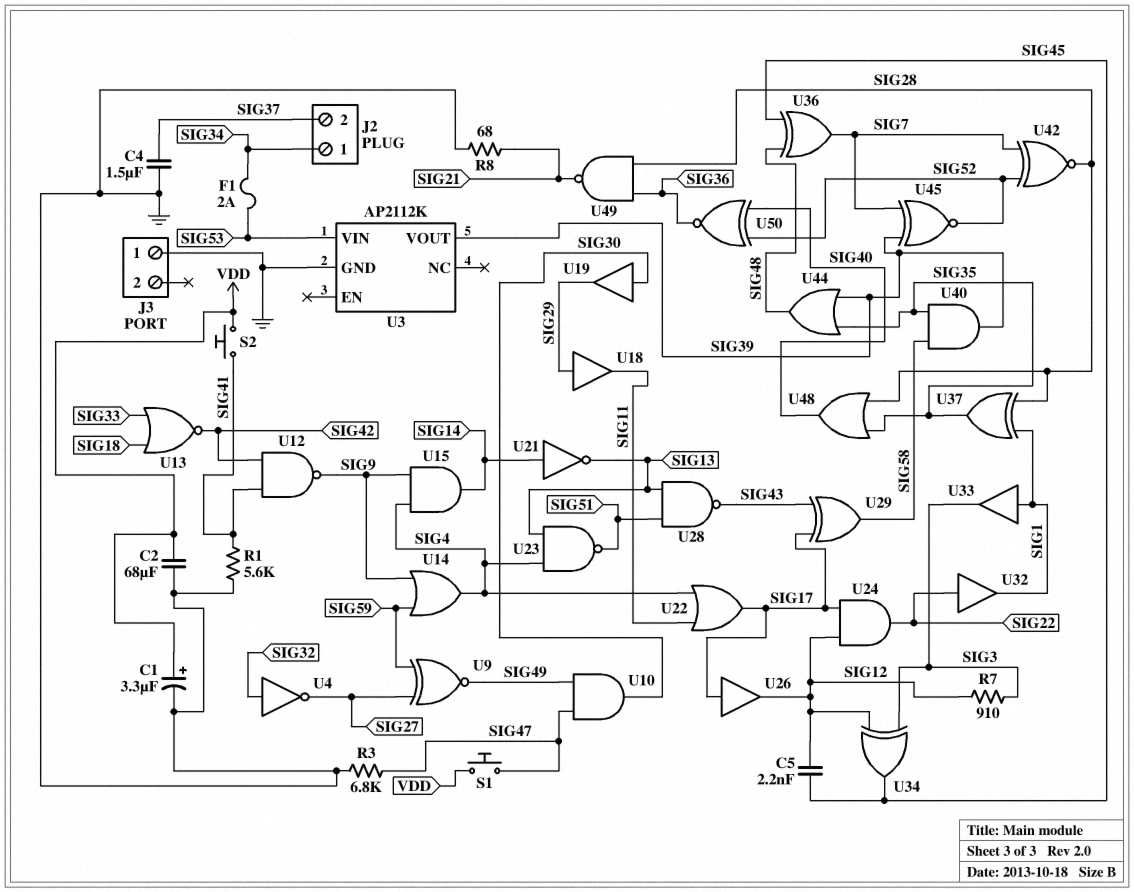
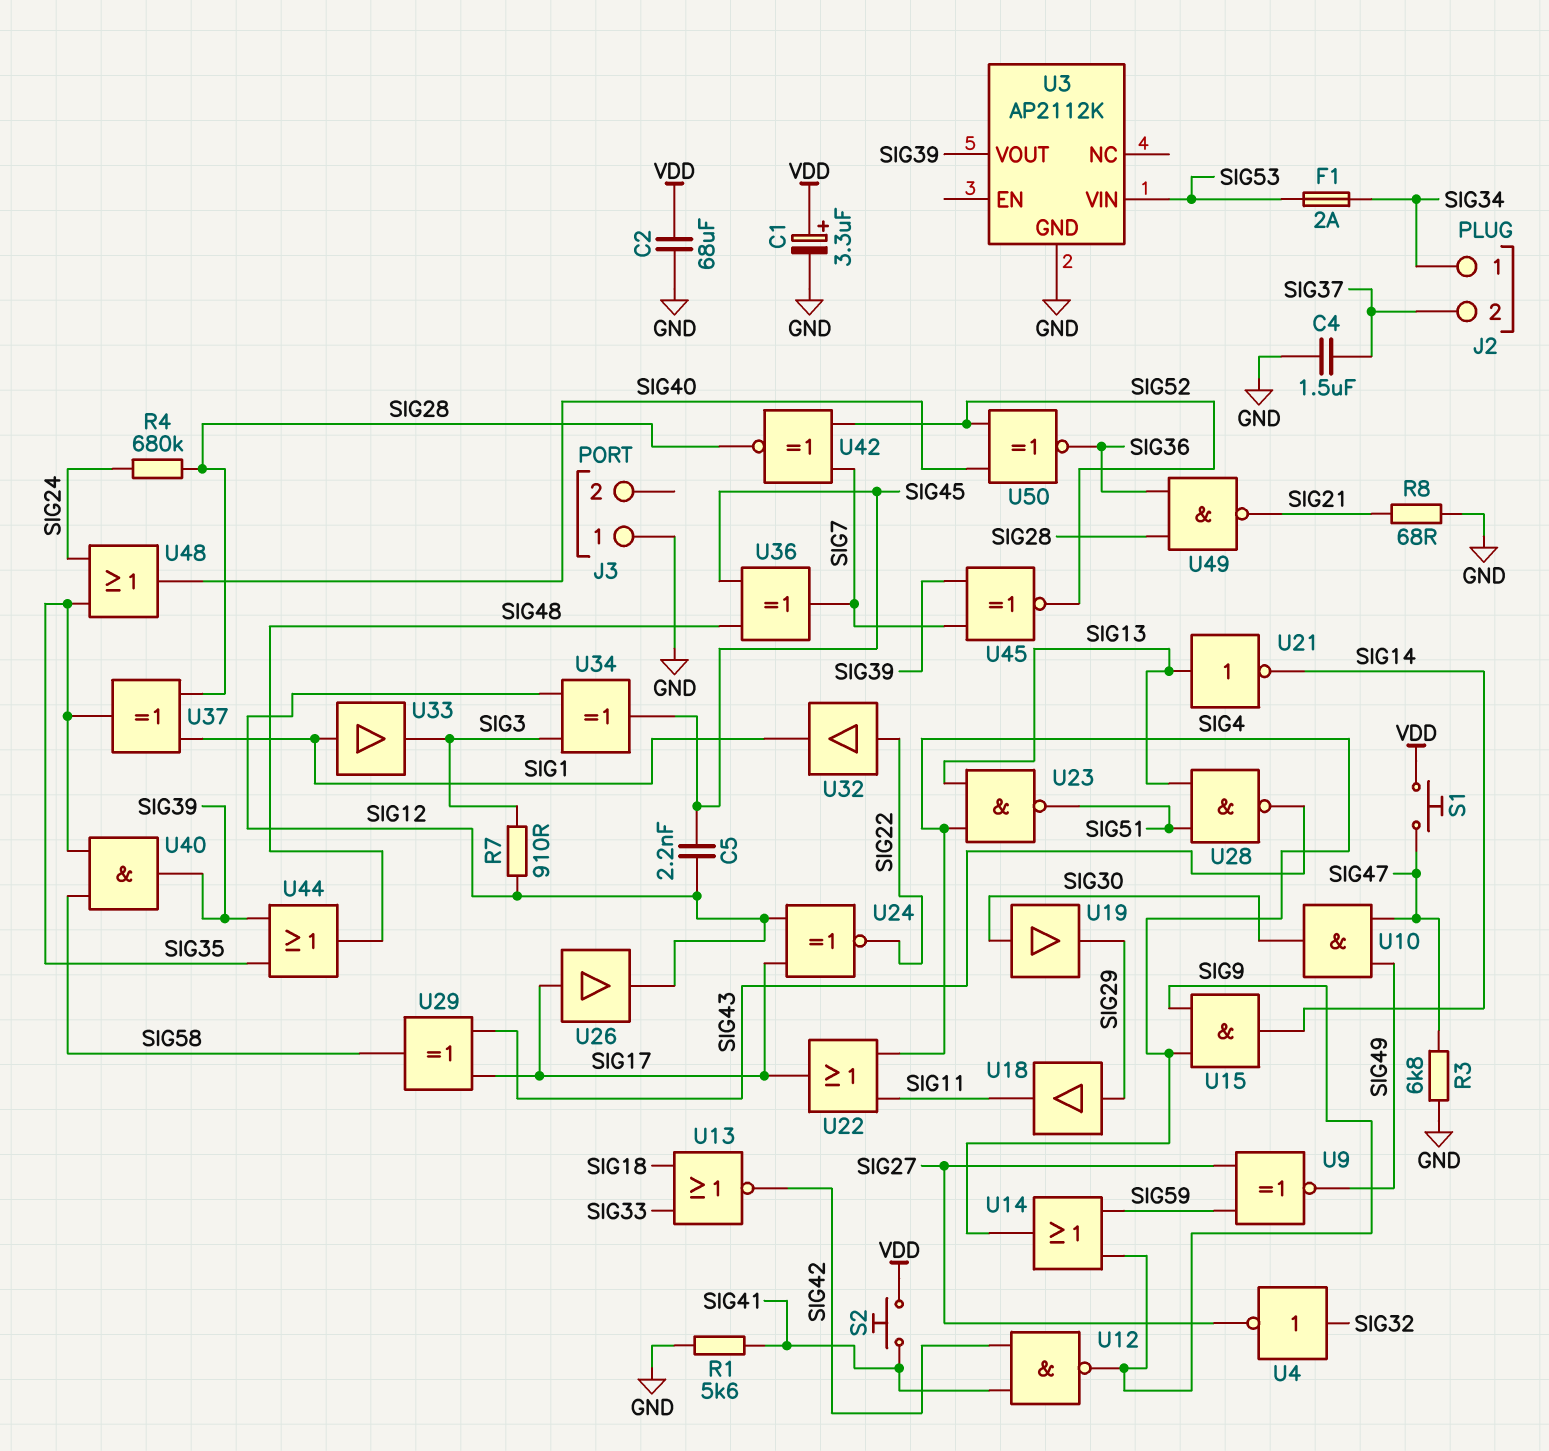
R4: none -> 680k (SIG24, SIG28)
U21: NOT (in SIG14, out SIG13) -> NOT (in SIG13, out SIG14)
U24: AND (in SIG12, in SIG17, out SIG22) -> XNOR (in SIG12, in SIG17, out SIG22)
U48: OR (in SIG28, in SIG35, out SIG40) -> OR (in SIG24, in SIG35, out SIG40)

